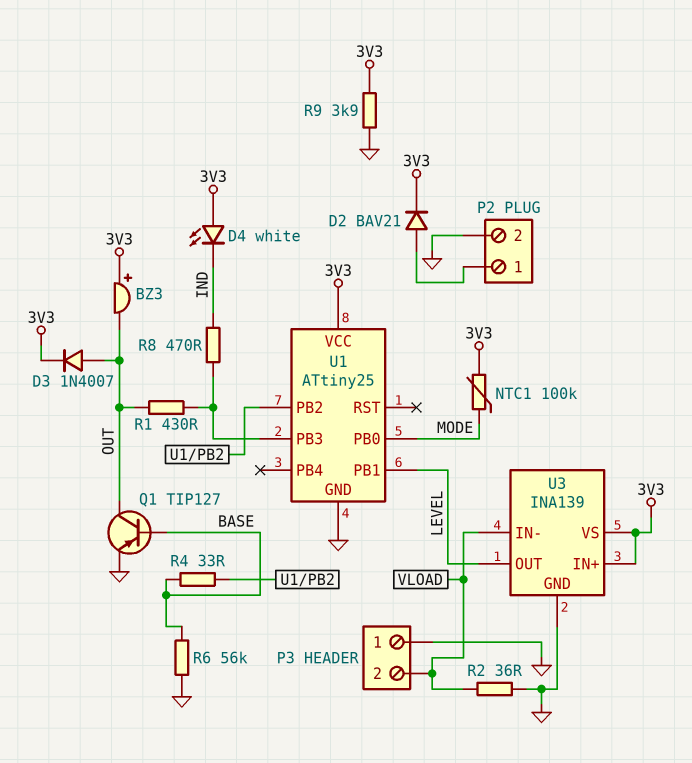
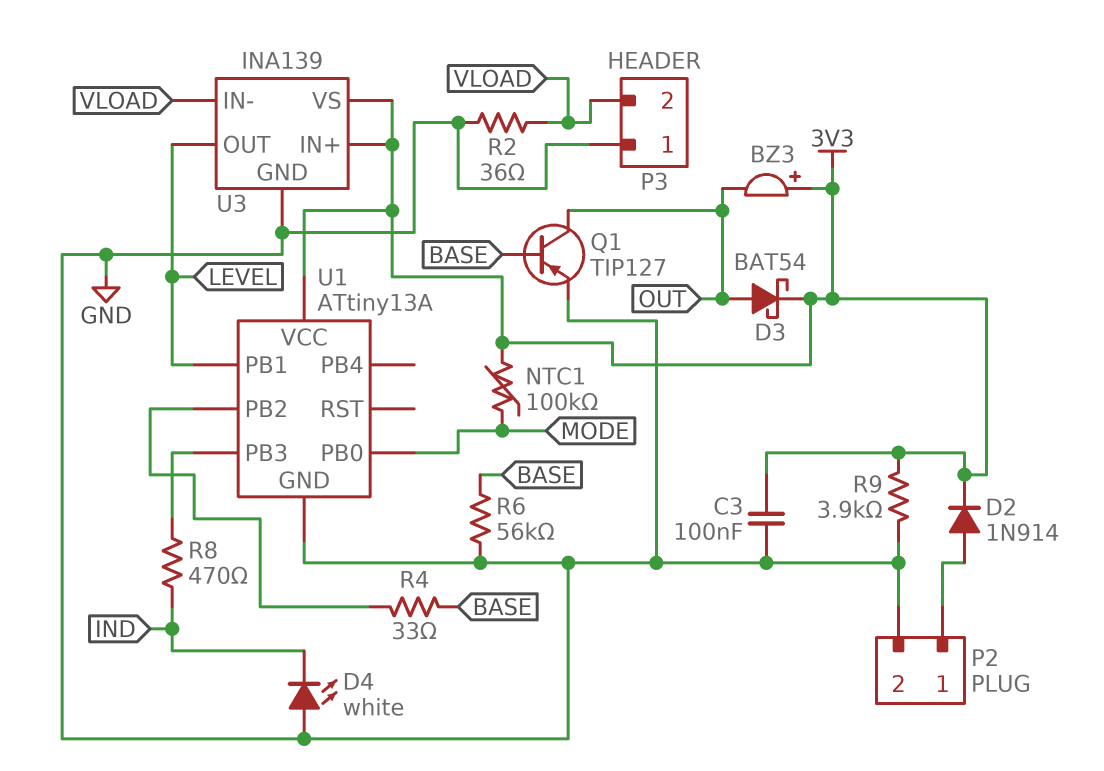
C3: none -> 100nF (3V3, GND)
D2: diode BAV21 (A P2/1, K 3V3) -> diode 1N914 (A P2/1, K 3V3)
D3: diode 1N4007 (A OUT, K 3V3) -> schottky BAT54 (A OUT, K 3V3)
D4: LED white (A 3V3, K IND) -> LED white (A GND, K IND)
R1: 430 (OUT, U1/PB3) -> none
U1: ATtiny25 -> ATtiny13A

